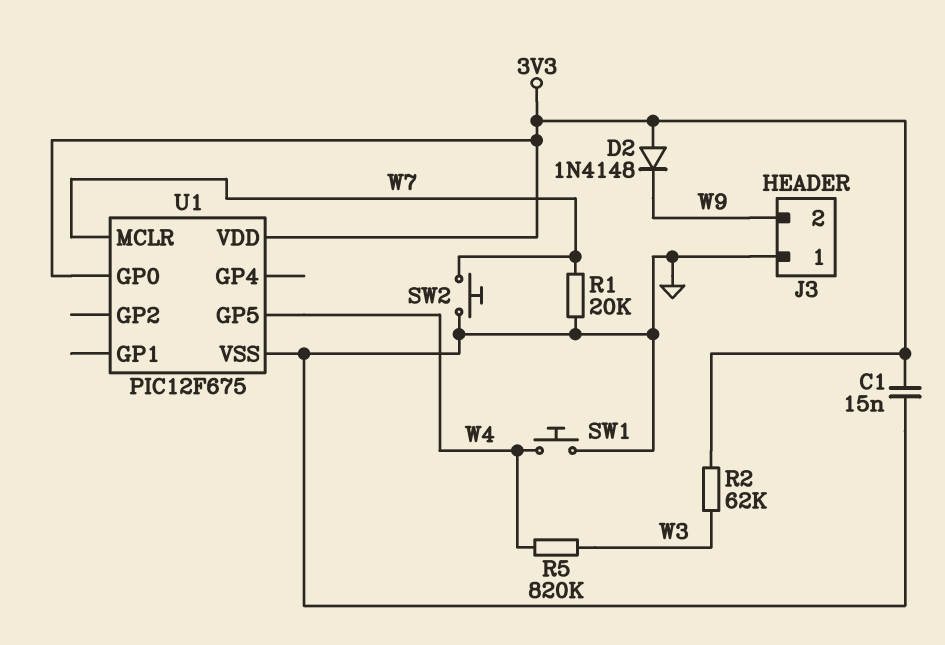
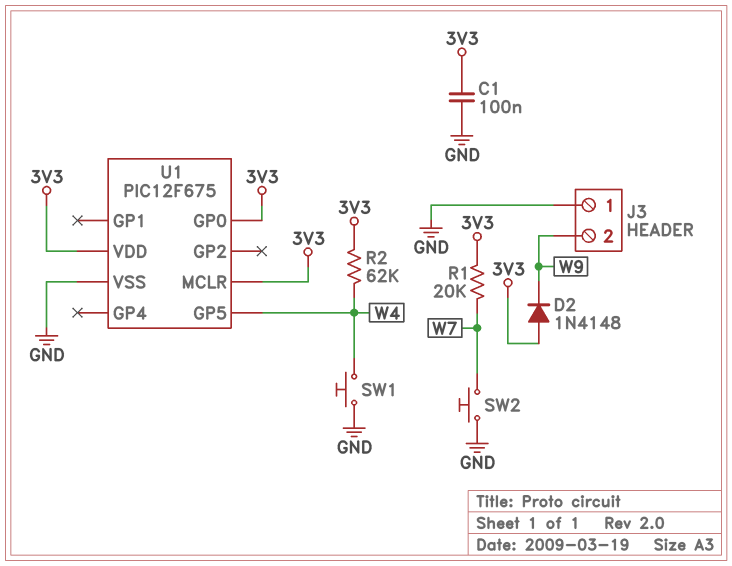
C1: 15nF (3V3, GND) -> 100nF (3V3, GND)
R1: 20k (GND, W7) -> 20k (3V3, W7)
R2: 62k (3V3, W3) -> 62k (3V3, W4)
R5: 820k (W3, W4) -> none
U1 pin MCLR: W7 -> 3V3

